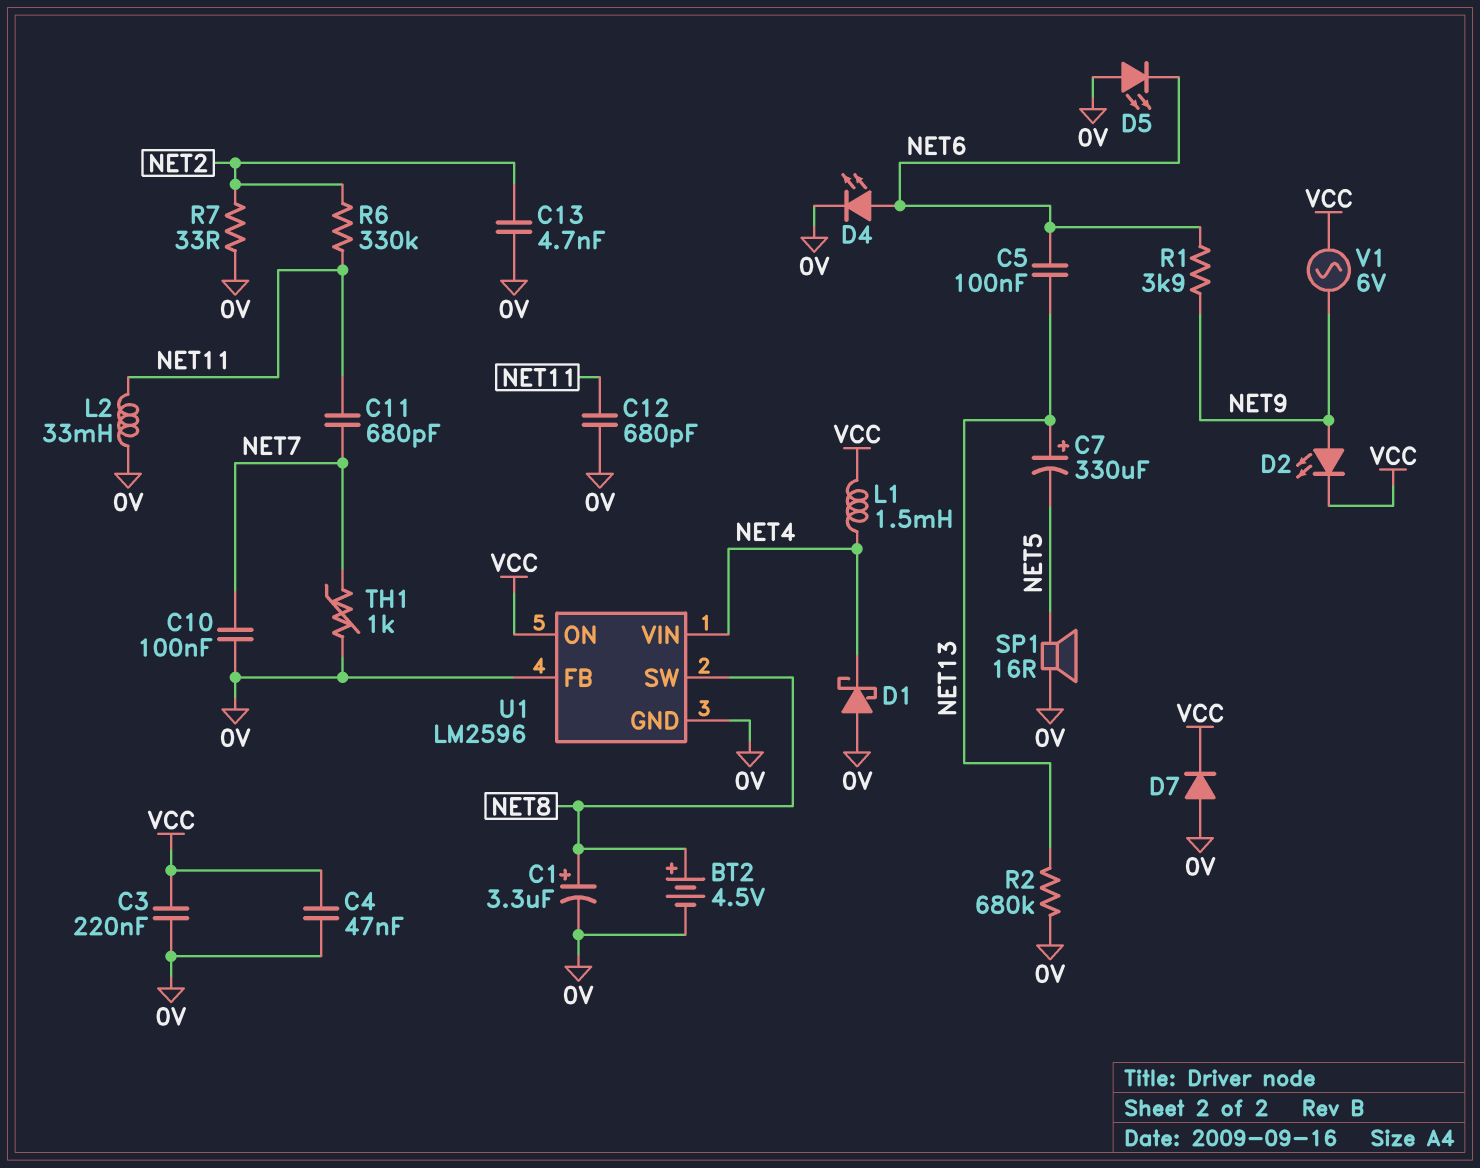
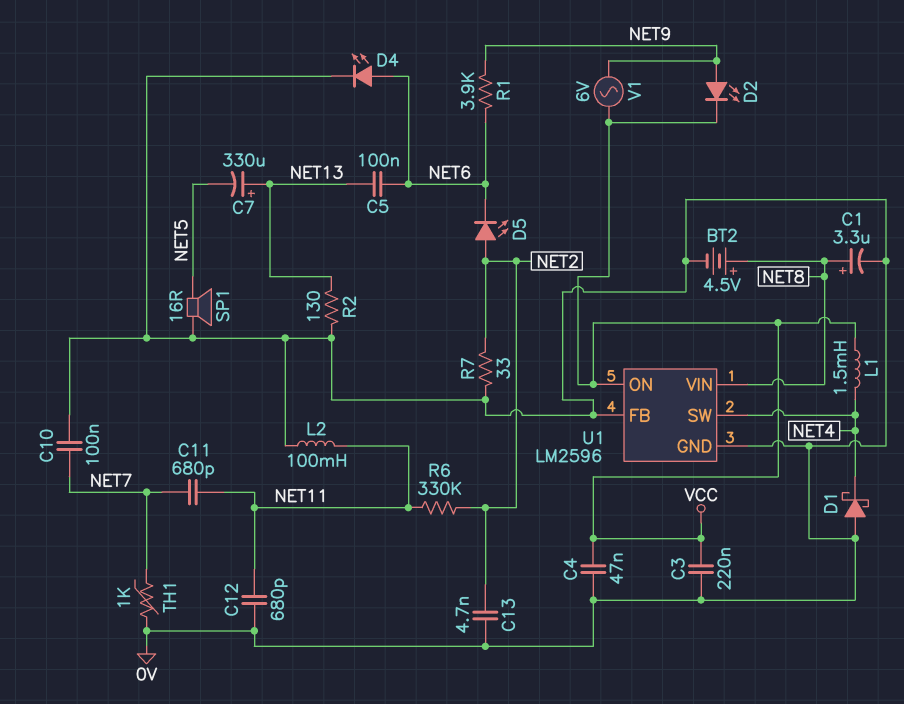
D5: LED (A 0V, K NET6) -> LED (A NET2, K NET6)
D7: diode (A 0V, K VCC) -> none
L2: 33mH (0V, NET11) -> 100mH (0V, NET11)
R2: 680k (0V, NET13) -> 130 (0V, NET13)
U1 pin SW: NET8 -> NET4
U1 pin VIN: NET4 -> NET8

